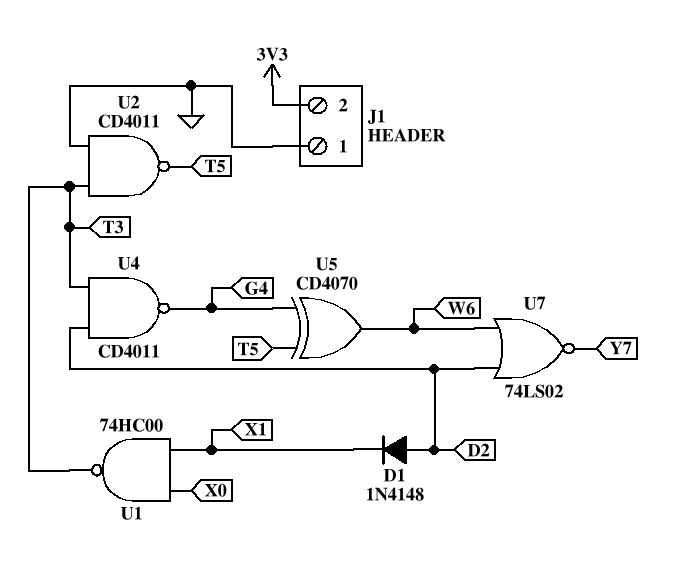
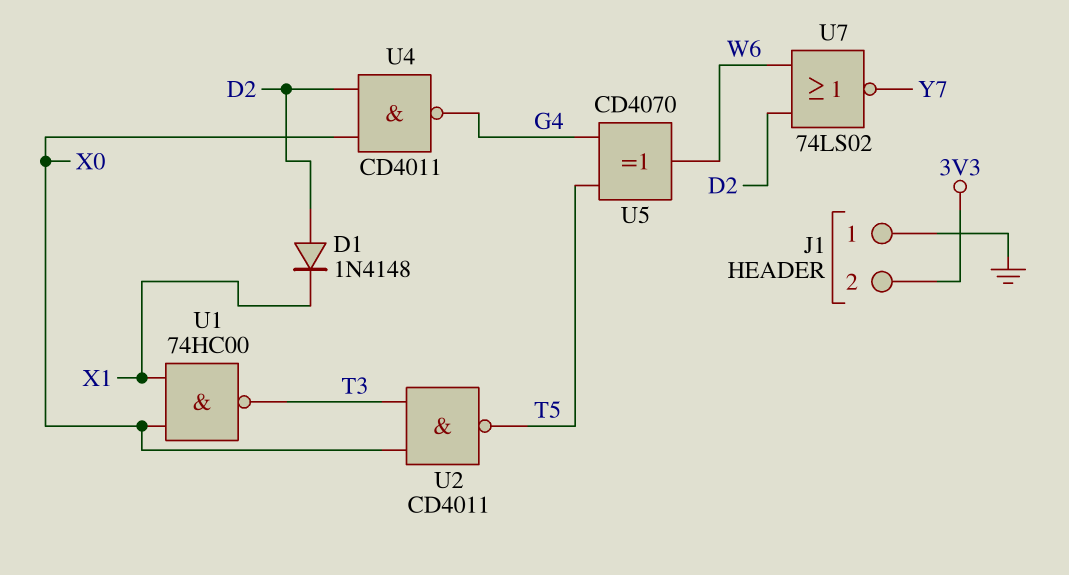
U2: NAND CD4011 (in GND, in T3, out T5) -> NAND CD4011 (in T3, in X0, out T5)
U4: NAND CD4011 (in D2, in T3, out G4) -> NAND CD4011 (in D2, in X0, out G4)

